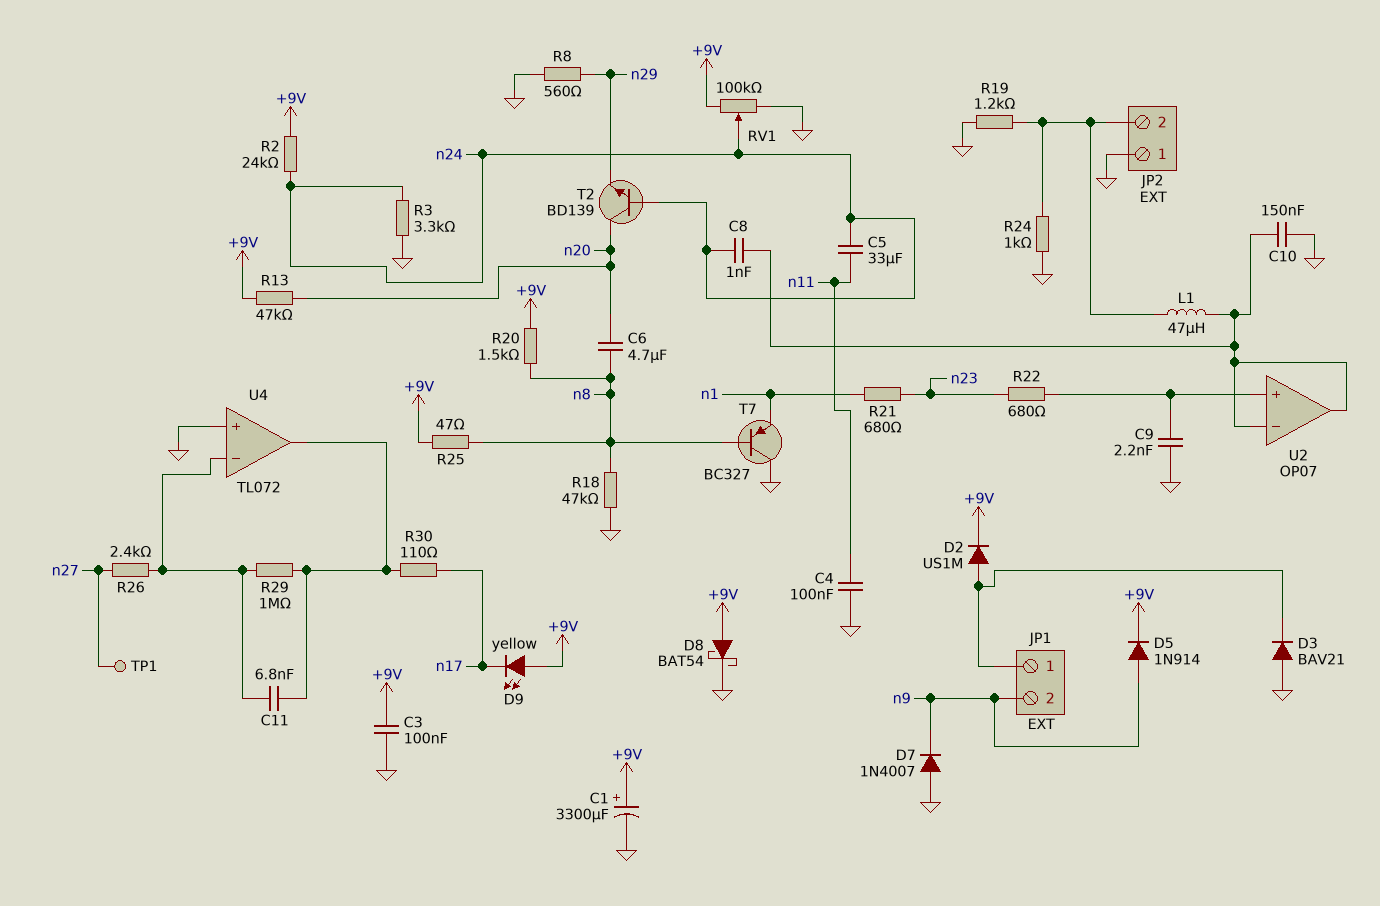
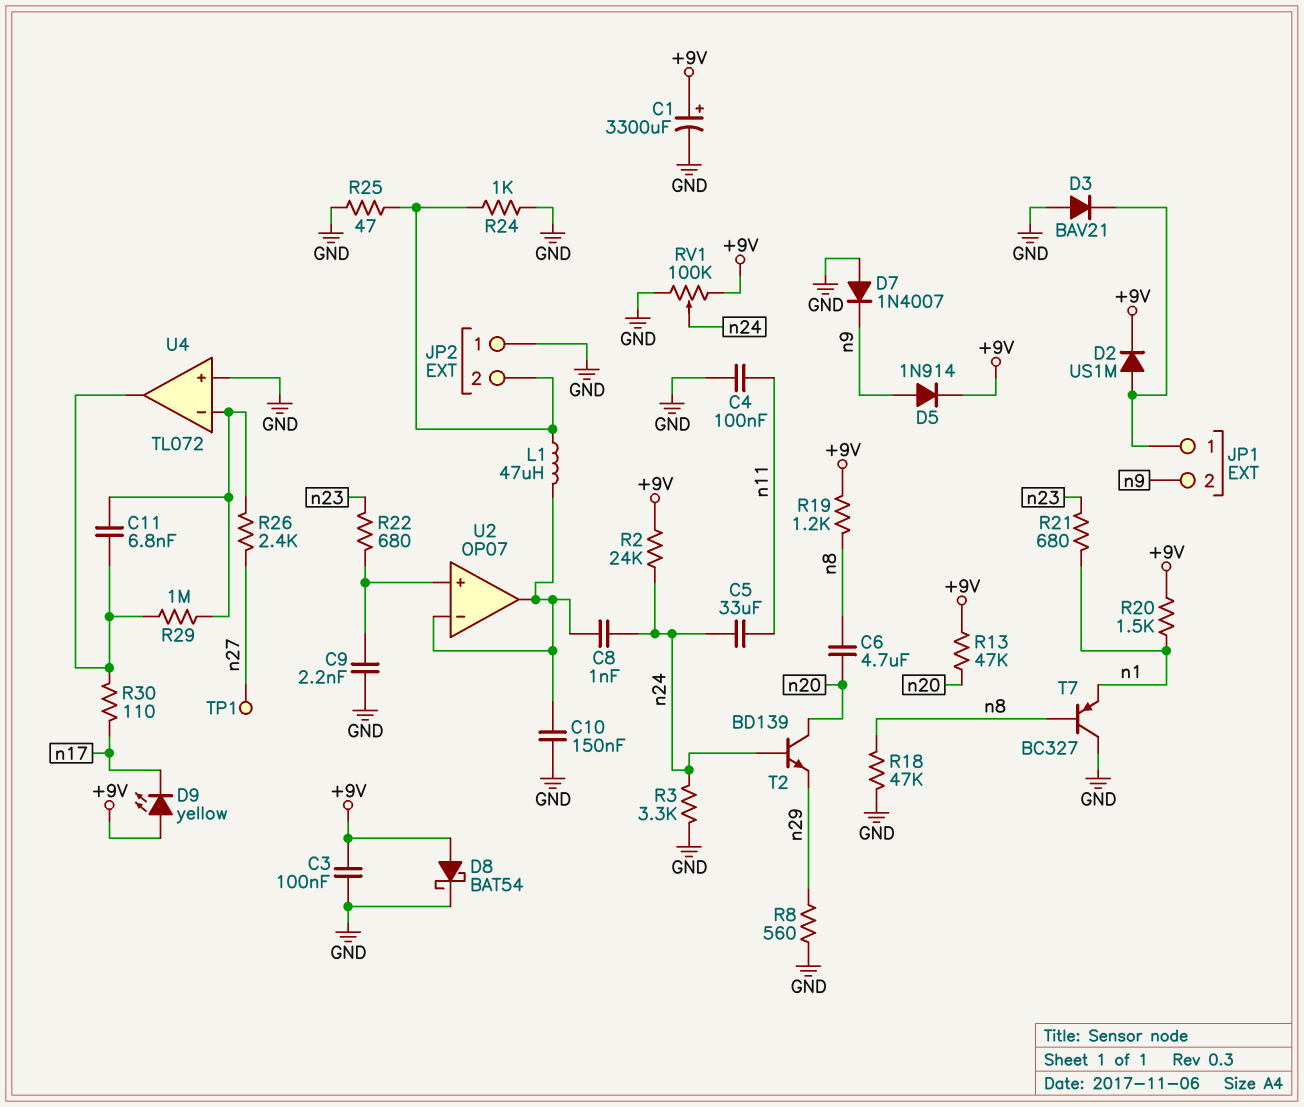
R19: 1.2k (GND, JP2/2) -> 1.2k (+9V, n8)
R20: 1.5k (+9V, n8) -> 1.5k (+9V, n1)
R25: 47 (+9V, n8) -> 47 (GND, JP2/2)

